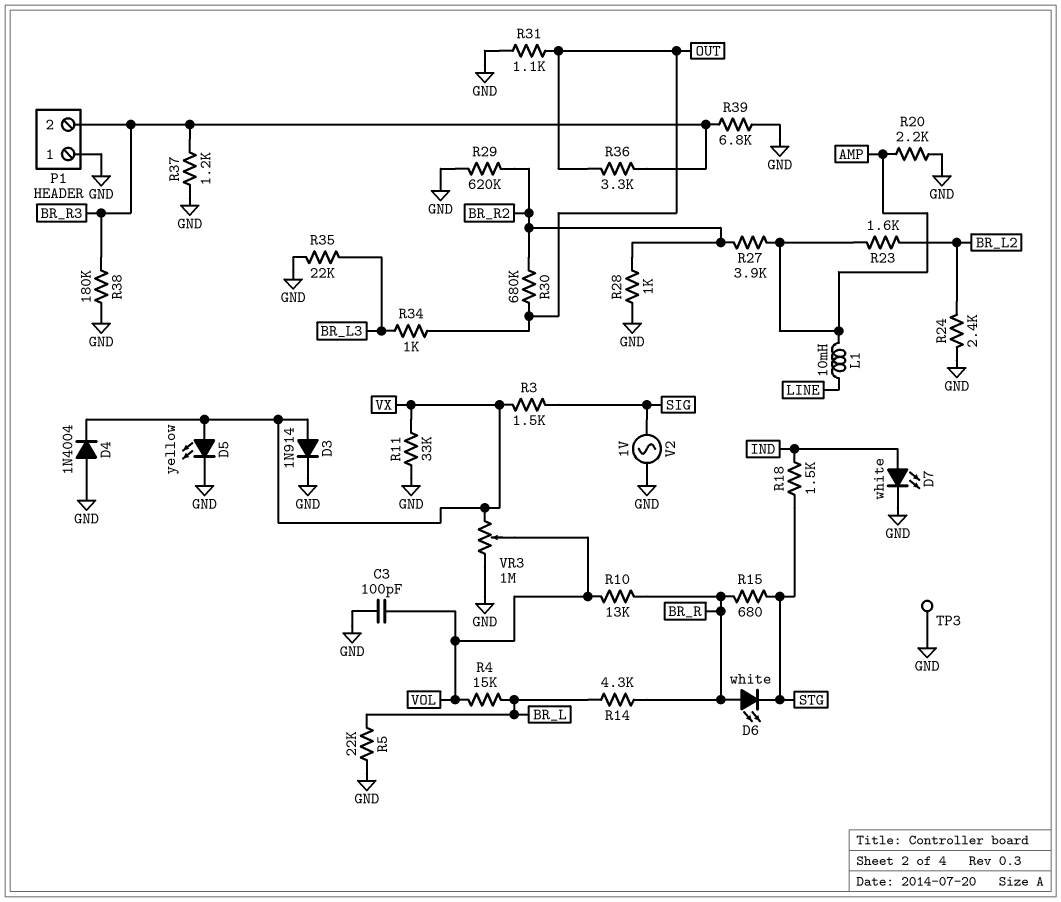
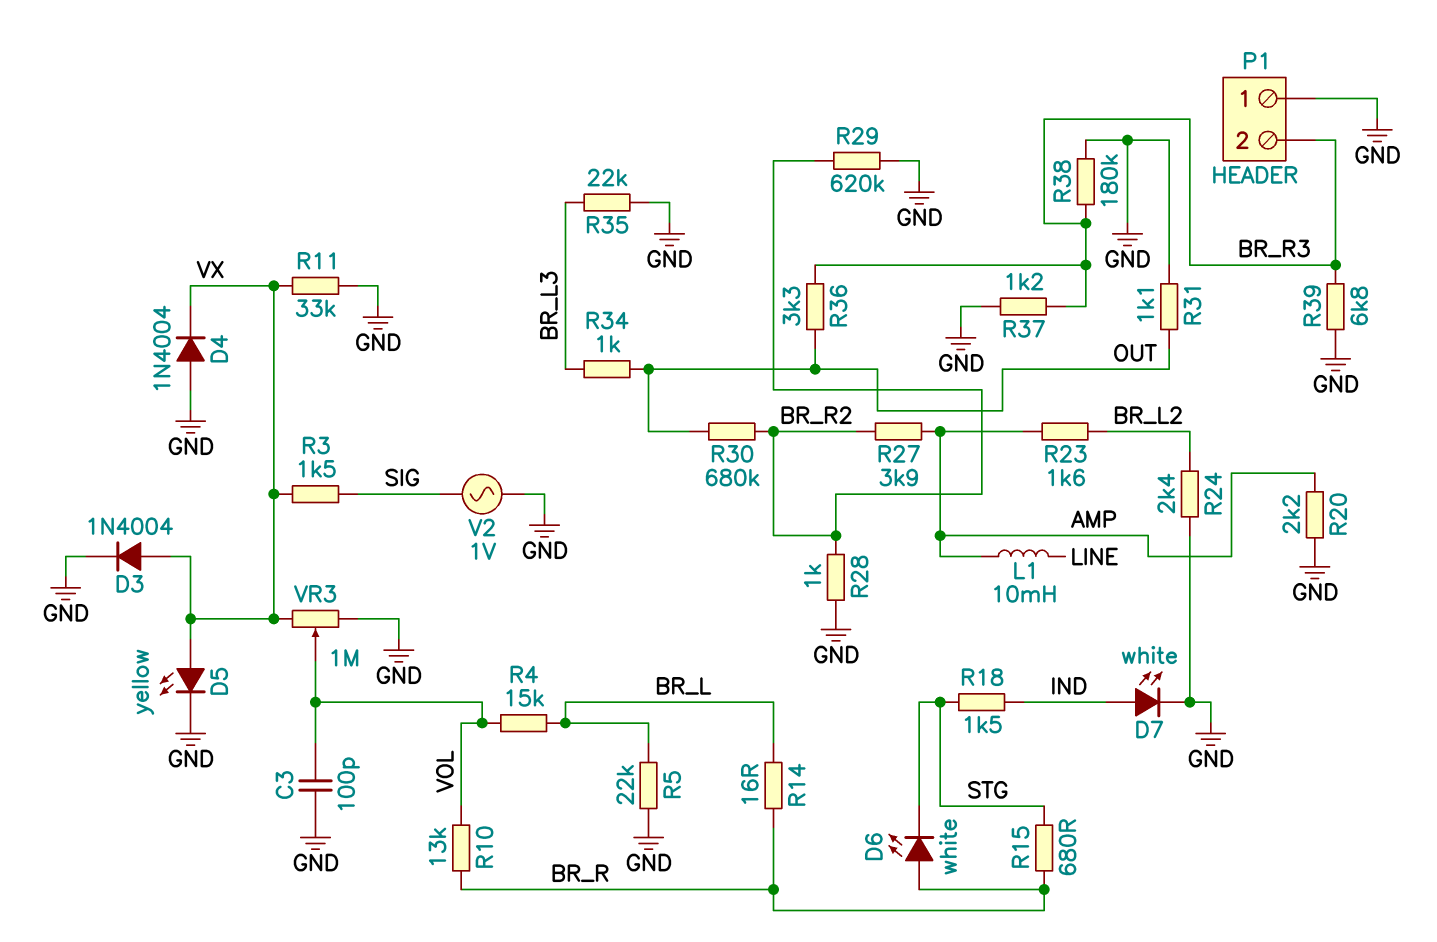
D3: diode 1N914 (A VX, K GND) -> diode 1N4004 (A VX, K GND)
R14: 4.3k (BR_L, BR_R) -> 16 (BR_L, BR_R)
TP3: test point (GND) -> none

